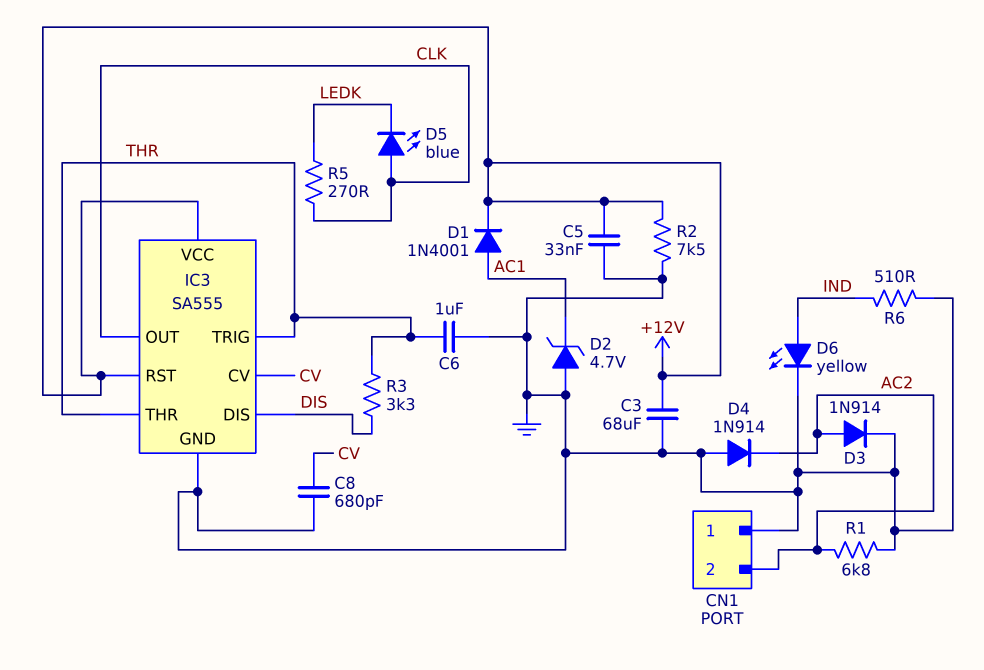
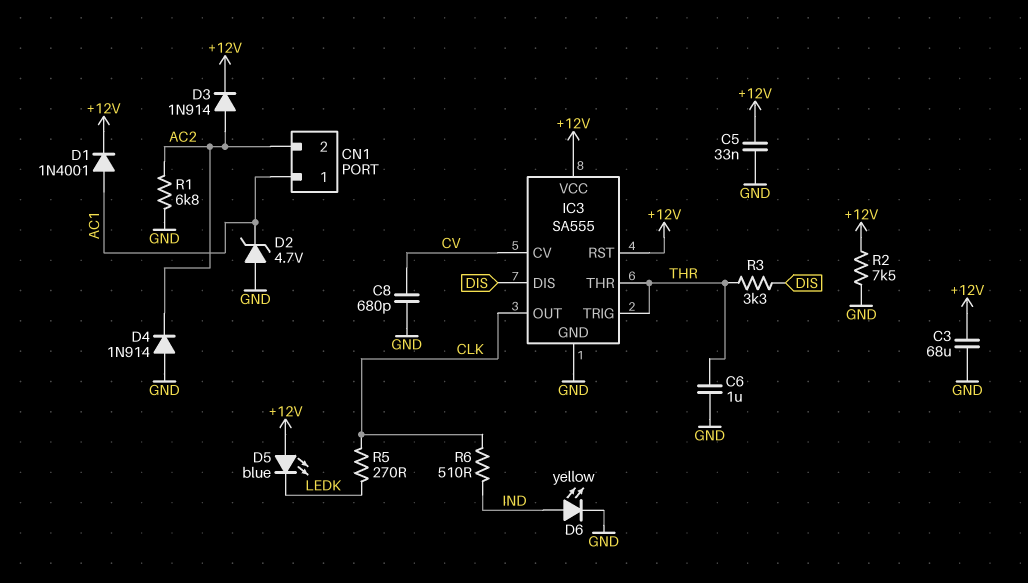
CN1 pin 1: GND -> AC1
D3: diode 1N914 (A AC2, K GND) -> diode 1N914 (A AC2, K +12V)
D5: LED blue (A CLK, K LEDK) -> LED blue (A +12V, K LEDK)
R6: 510 (GND, IND) -> 510 (CLK, IND)

